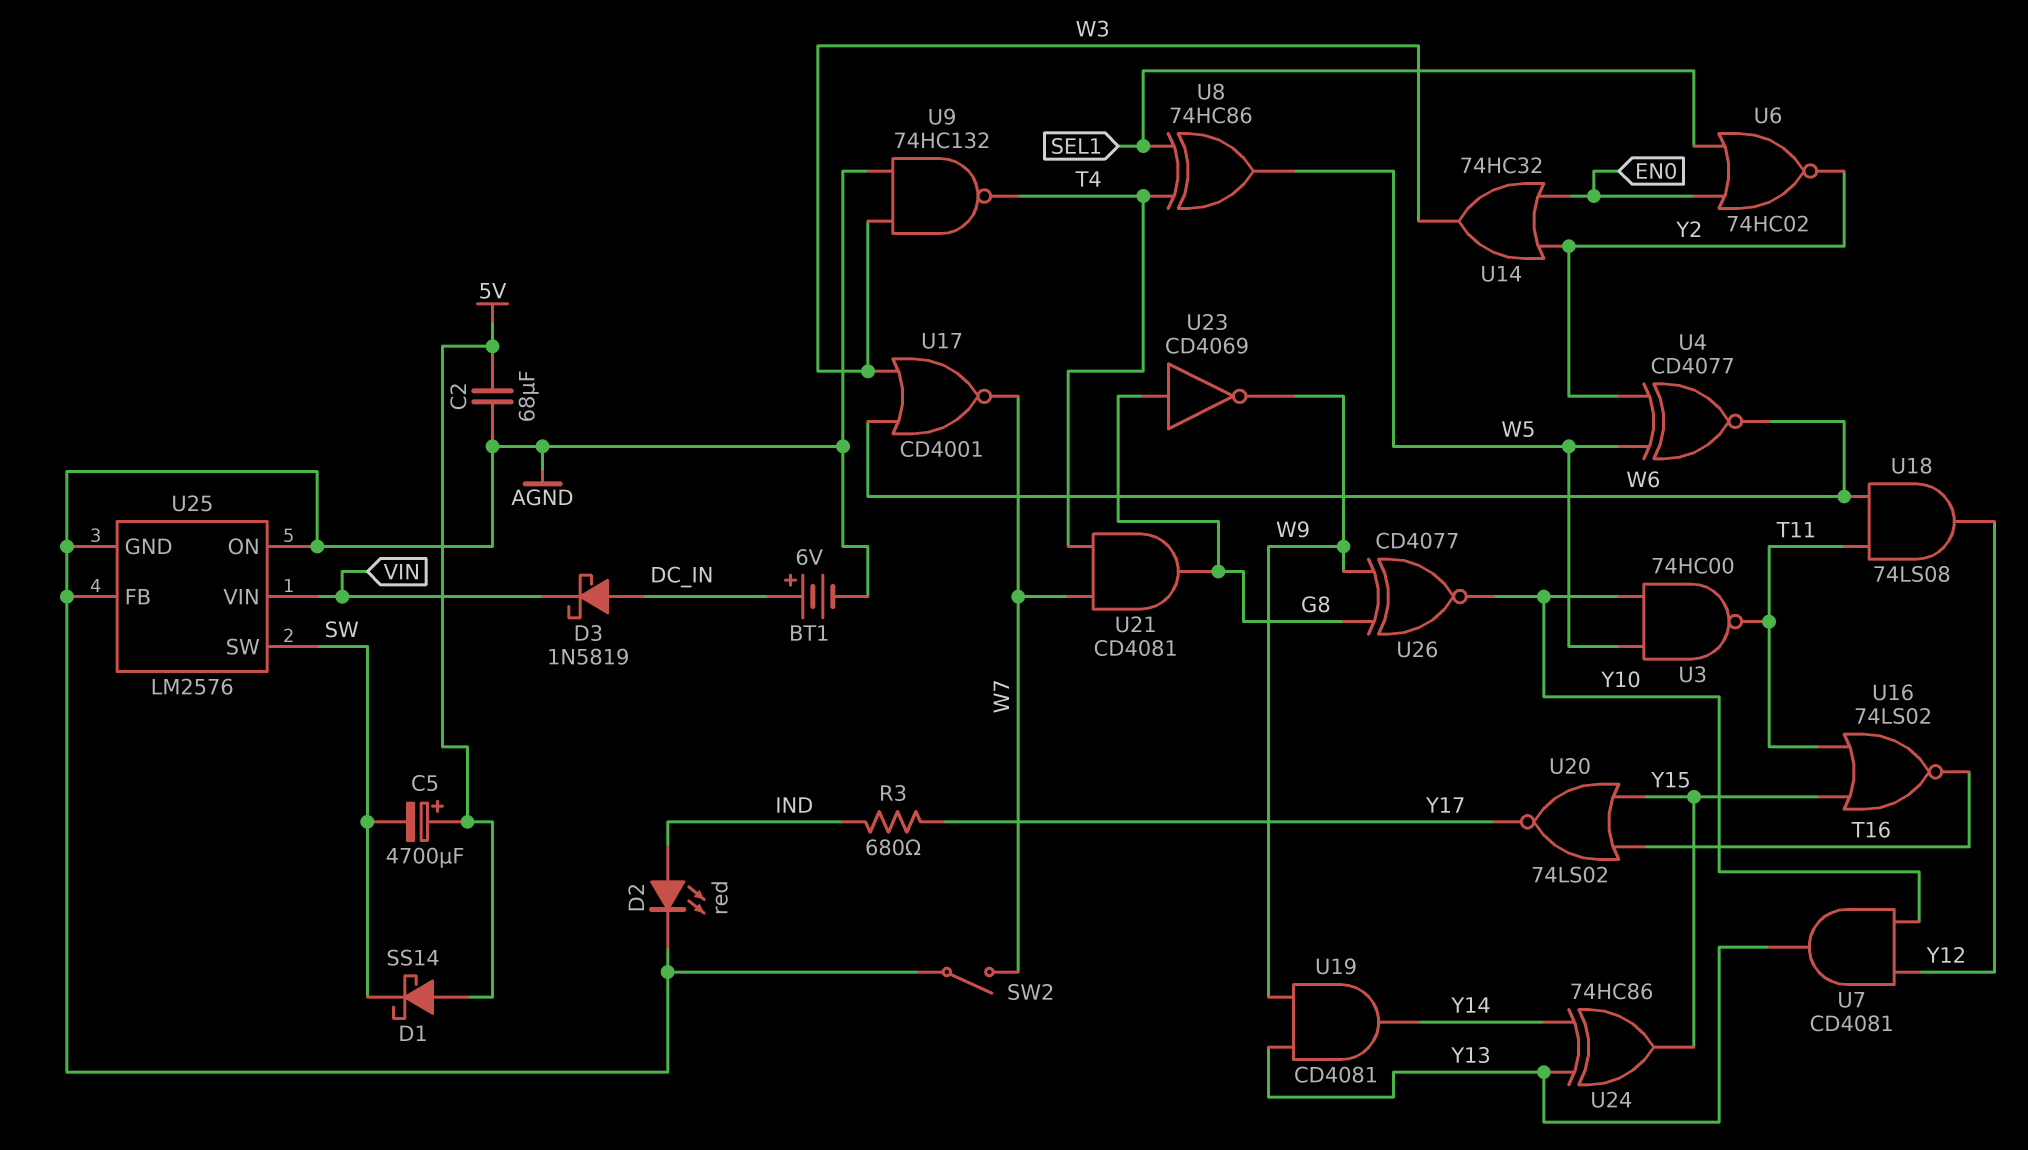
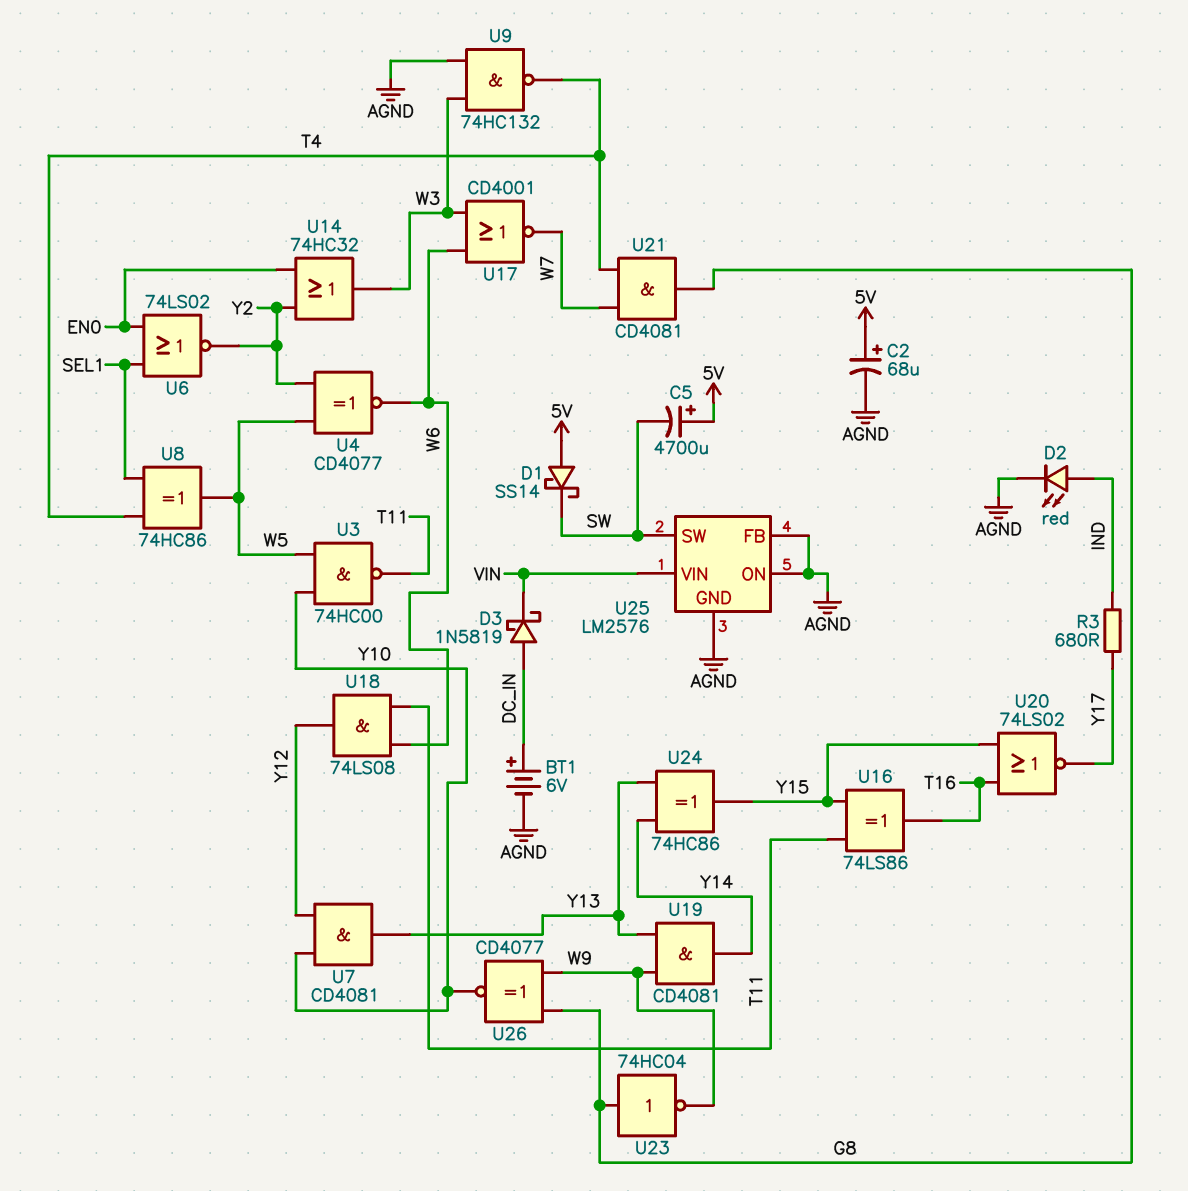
C2: 68uF (5V, AGND) -> 68uF (plus 5V, minus AGND)
SW2: switch (AGND, W7) -> none
U6: NOR 74HC02 (in EN0, in SEL1, out Y2) -> NOR 74LS02 (in EN0, in SEL1, out Y2)
U16: NOR 74LS02 (in T11, in Y15, out T16) -> XOR 74LS86 (in T11, in Y15, out T16)
U23: NOT CD4069 (in G8, out W9) -> NOT 74HC04 (in G8, out W9)

